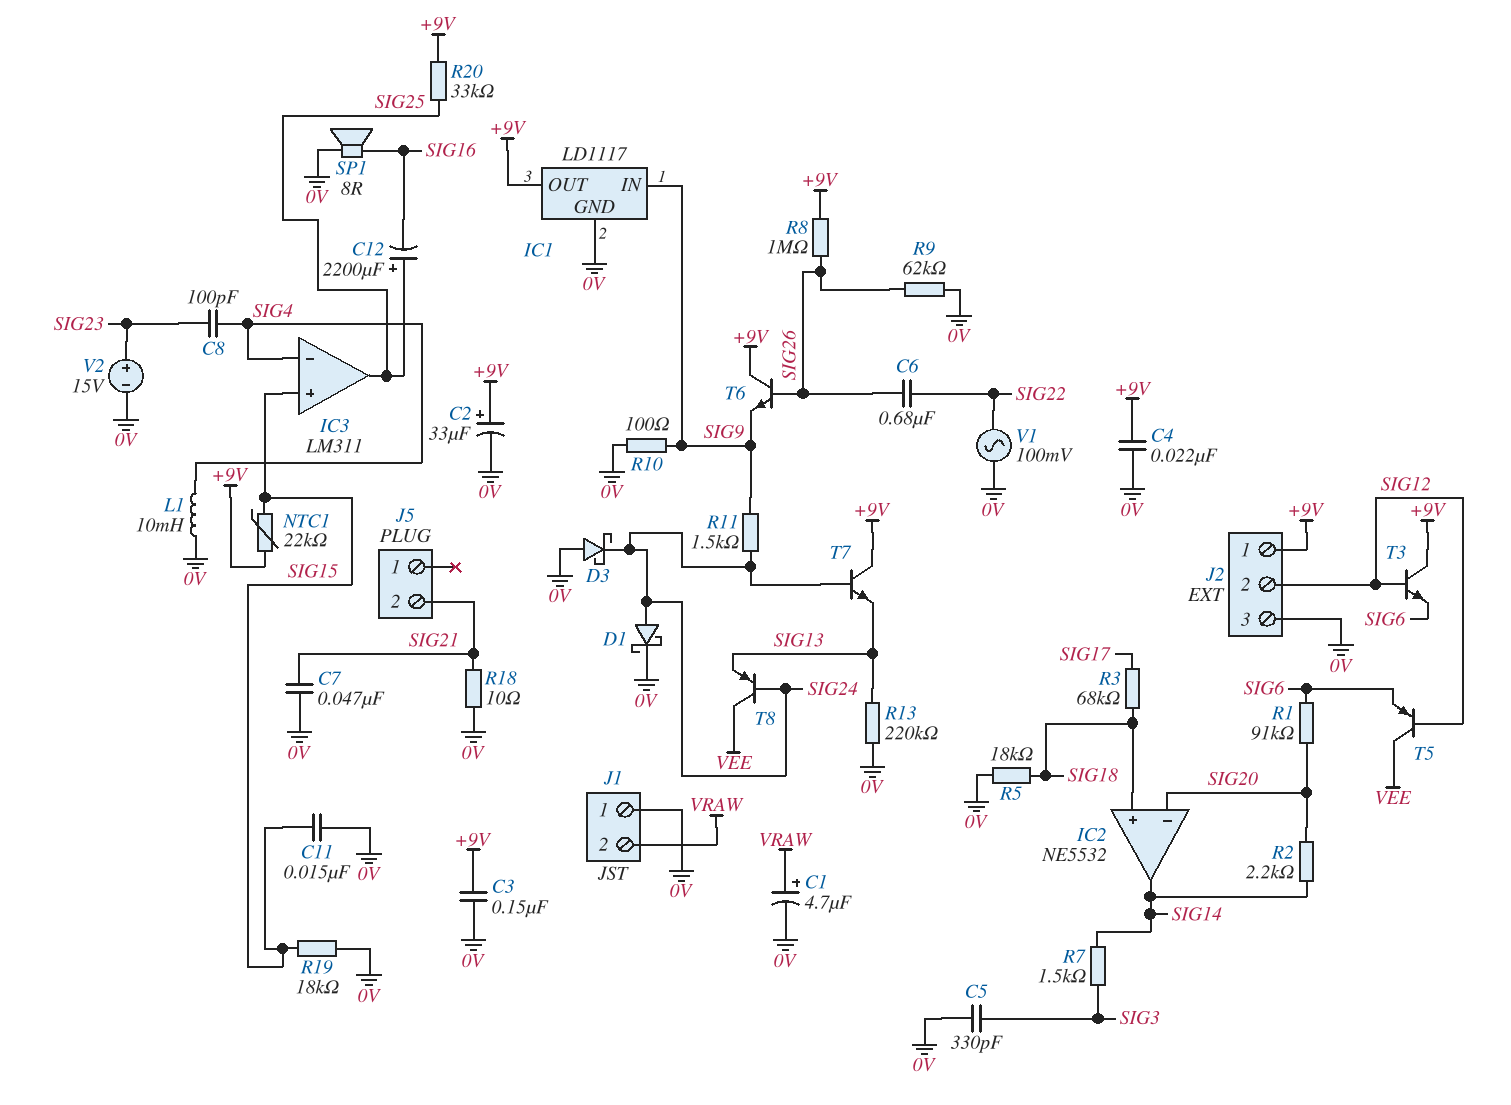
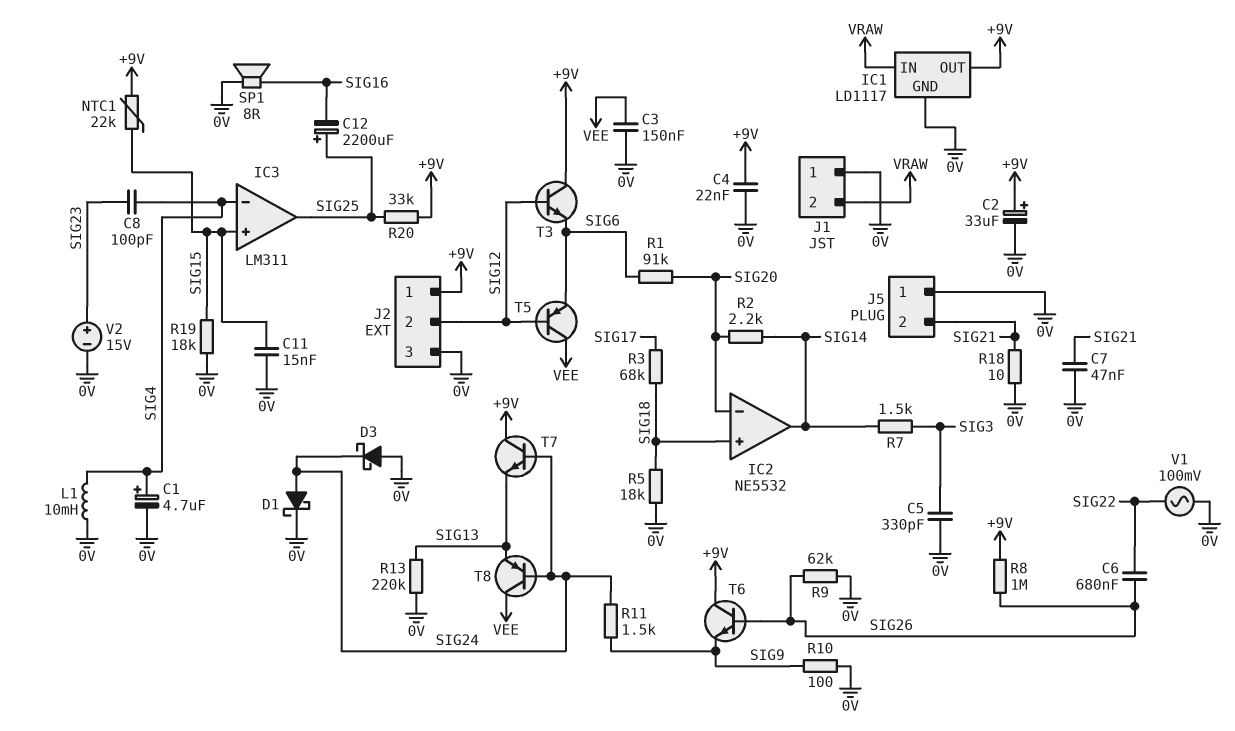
C1: 4.7uF (plus VRAW, minus 0V) -> 4.7uF (plus SIG4, minus 0V)
C3: 150nF (+9V, 0V) -> 150nF (0V, VEE)
IC1 pin IN: SIG9 -> VRAW
J5 pin 1: none -> 0V

